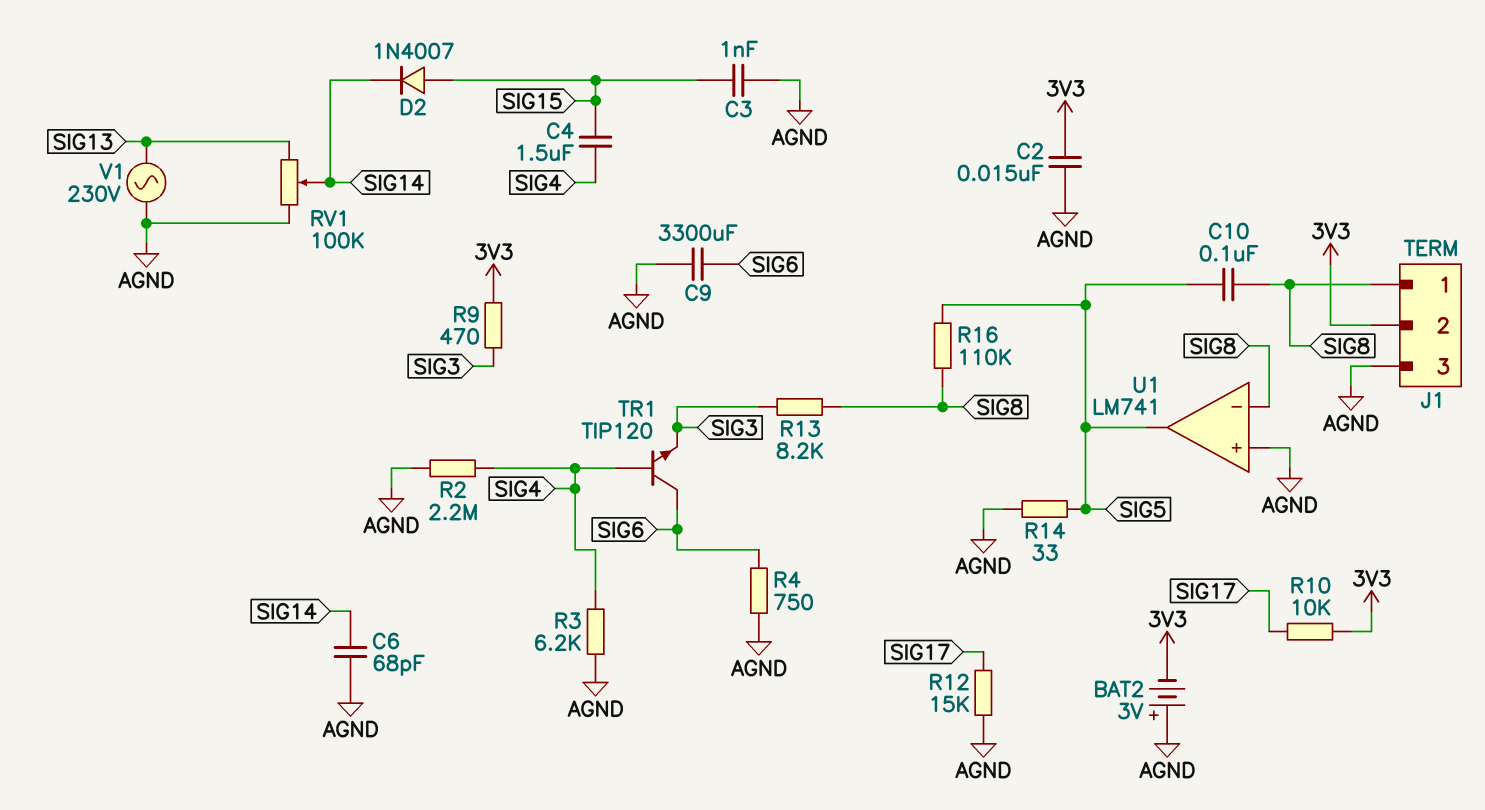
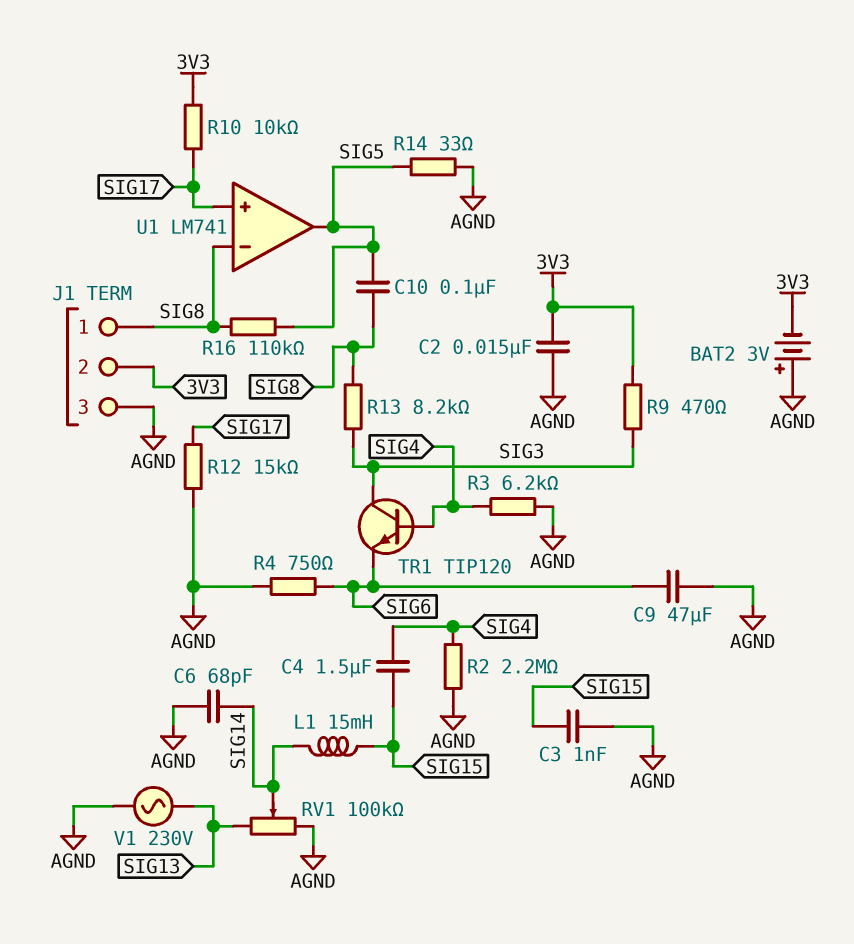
C9: 3300uF (AGND, SIG6) -> 47uF (AGND, SIG6)
D2: diode 1N4007 (A SIG15, K SIG14) -> none
L1: none -> 15mH (SIG14, SIG15)
TR1: NPN TIP120 (B SIG4, C SIG6, E SIG3) -> NPN TIP120 (B SIG4, C SIG3, E SIG6)
U1 pin in+: AGND -> SIG17

